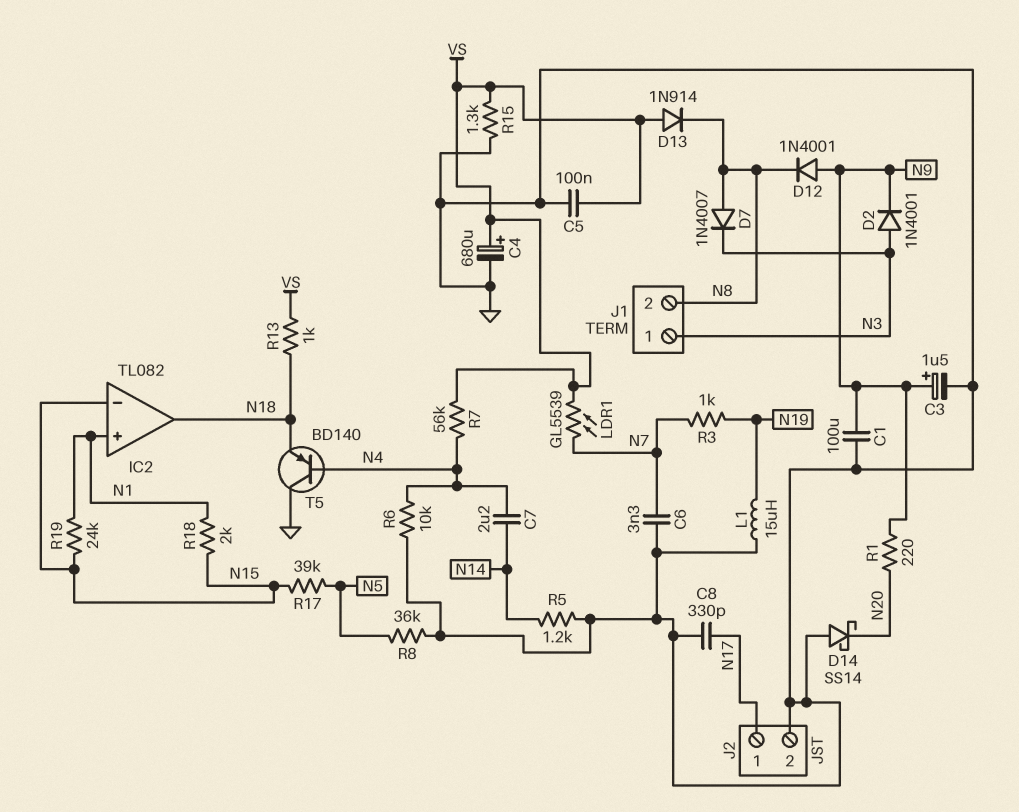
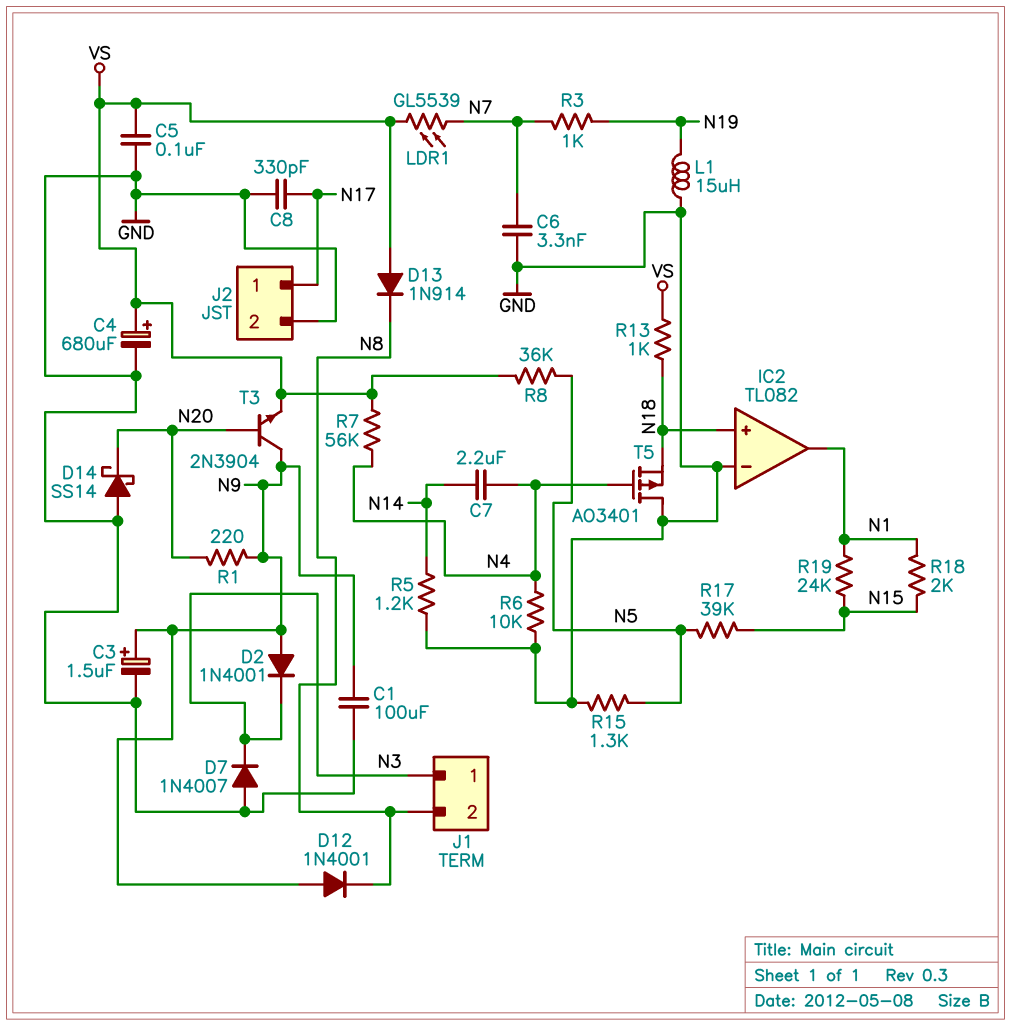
D2: diode 1N4001 (A N3, K N9) -> diode 1N4001 (A N9, K N3)
D7: diode 1N4007 (A N8, K N3) -> diode 1N4007 (A GND, K N3)
IC2 pin in+: N1 -> N18
IC2 pin in-: N15 -> GND
IC2 pin out: N18 -> N1
R8: 36k (GND, N5) -> 36k (N5, VS)
R15: 1.3k (GND, VS) -> 1.3k (GND, N5)
T3: none -> NPN 2N3904 (B N20, C N9, E VS)
T5: PNP BD140 (B N4, C GND, E N18) -> PMOS AO3401 (G N4, D GND, S N18)

